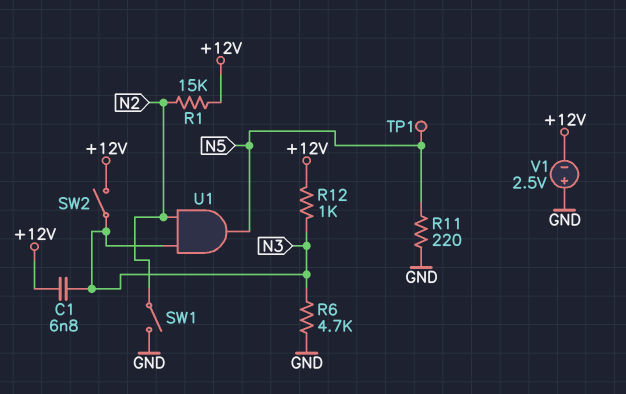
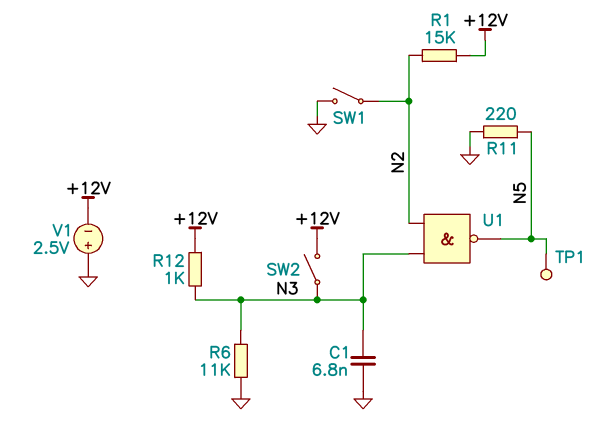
C1: 6.8nF (+12V, N3) -> 6.8nF (GND, N3)
R6: 4.7k (GND, N3) -> 11k (GND, N3)
U1: AND (in N2, in N3, out N5) -> NAND (in N2, in N3, out N5)

